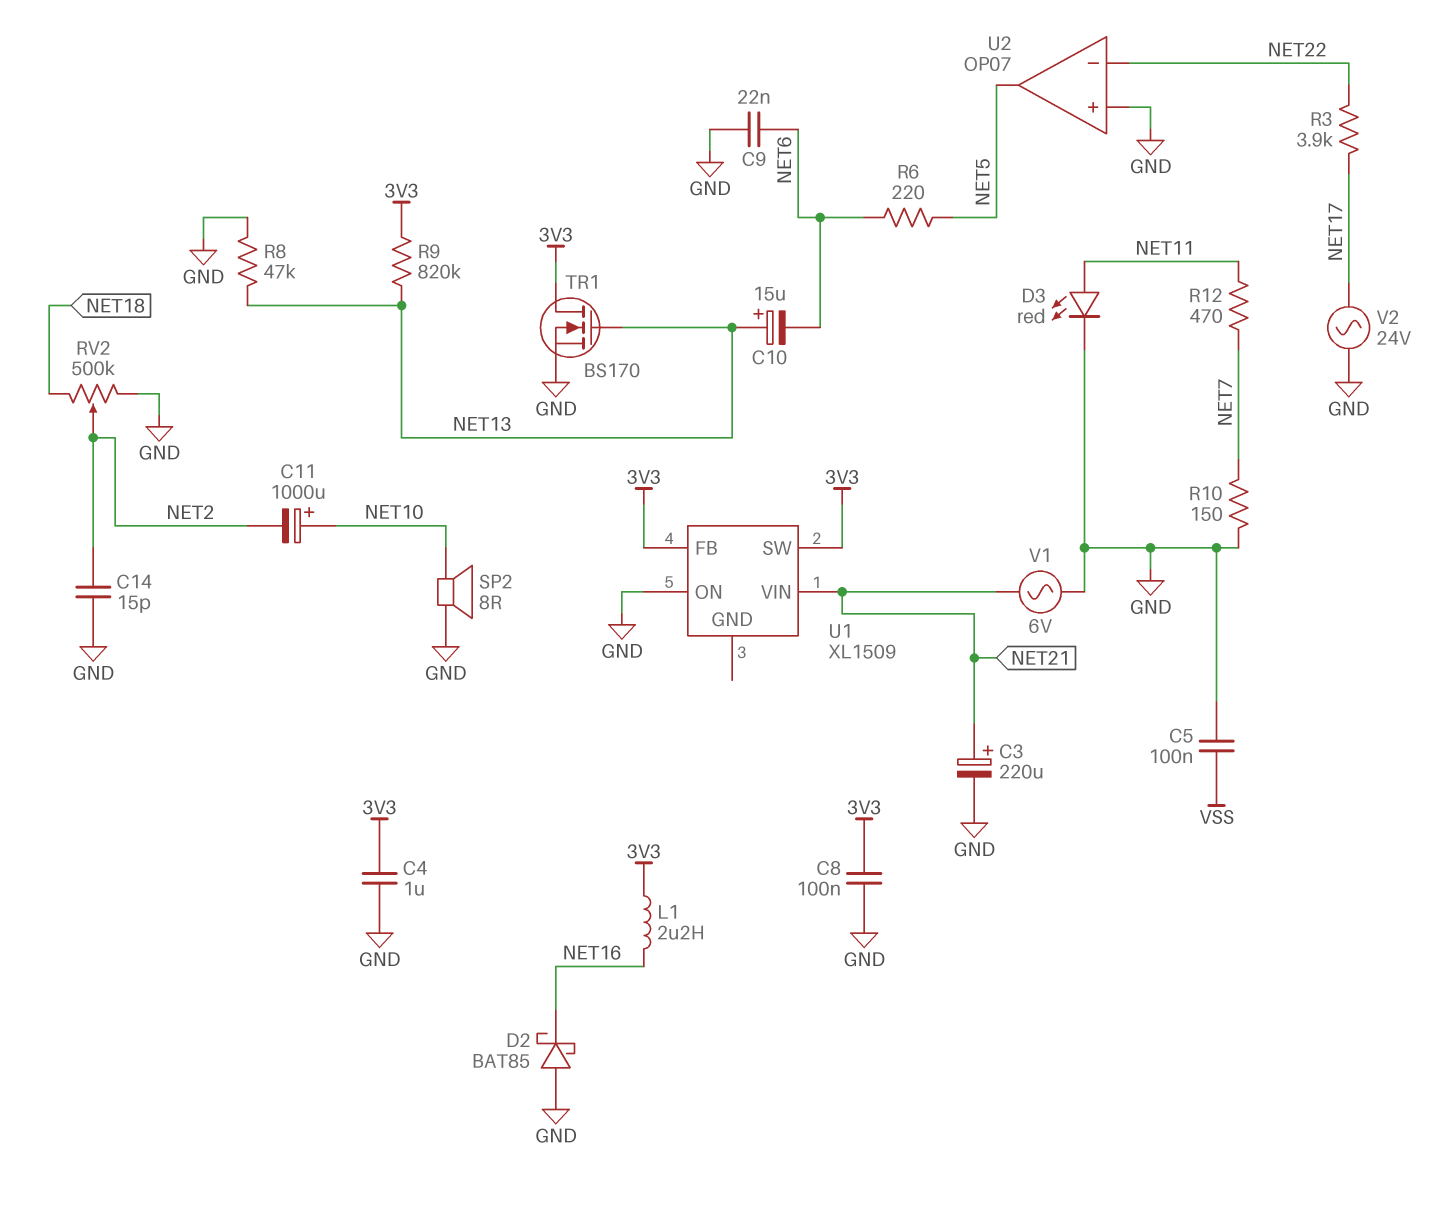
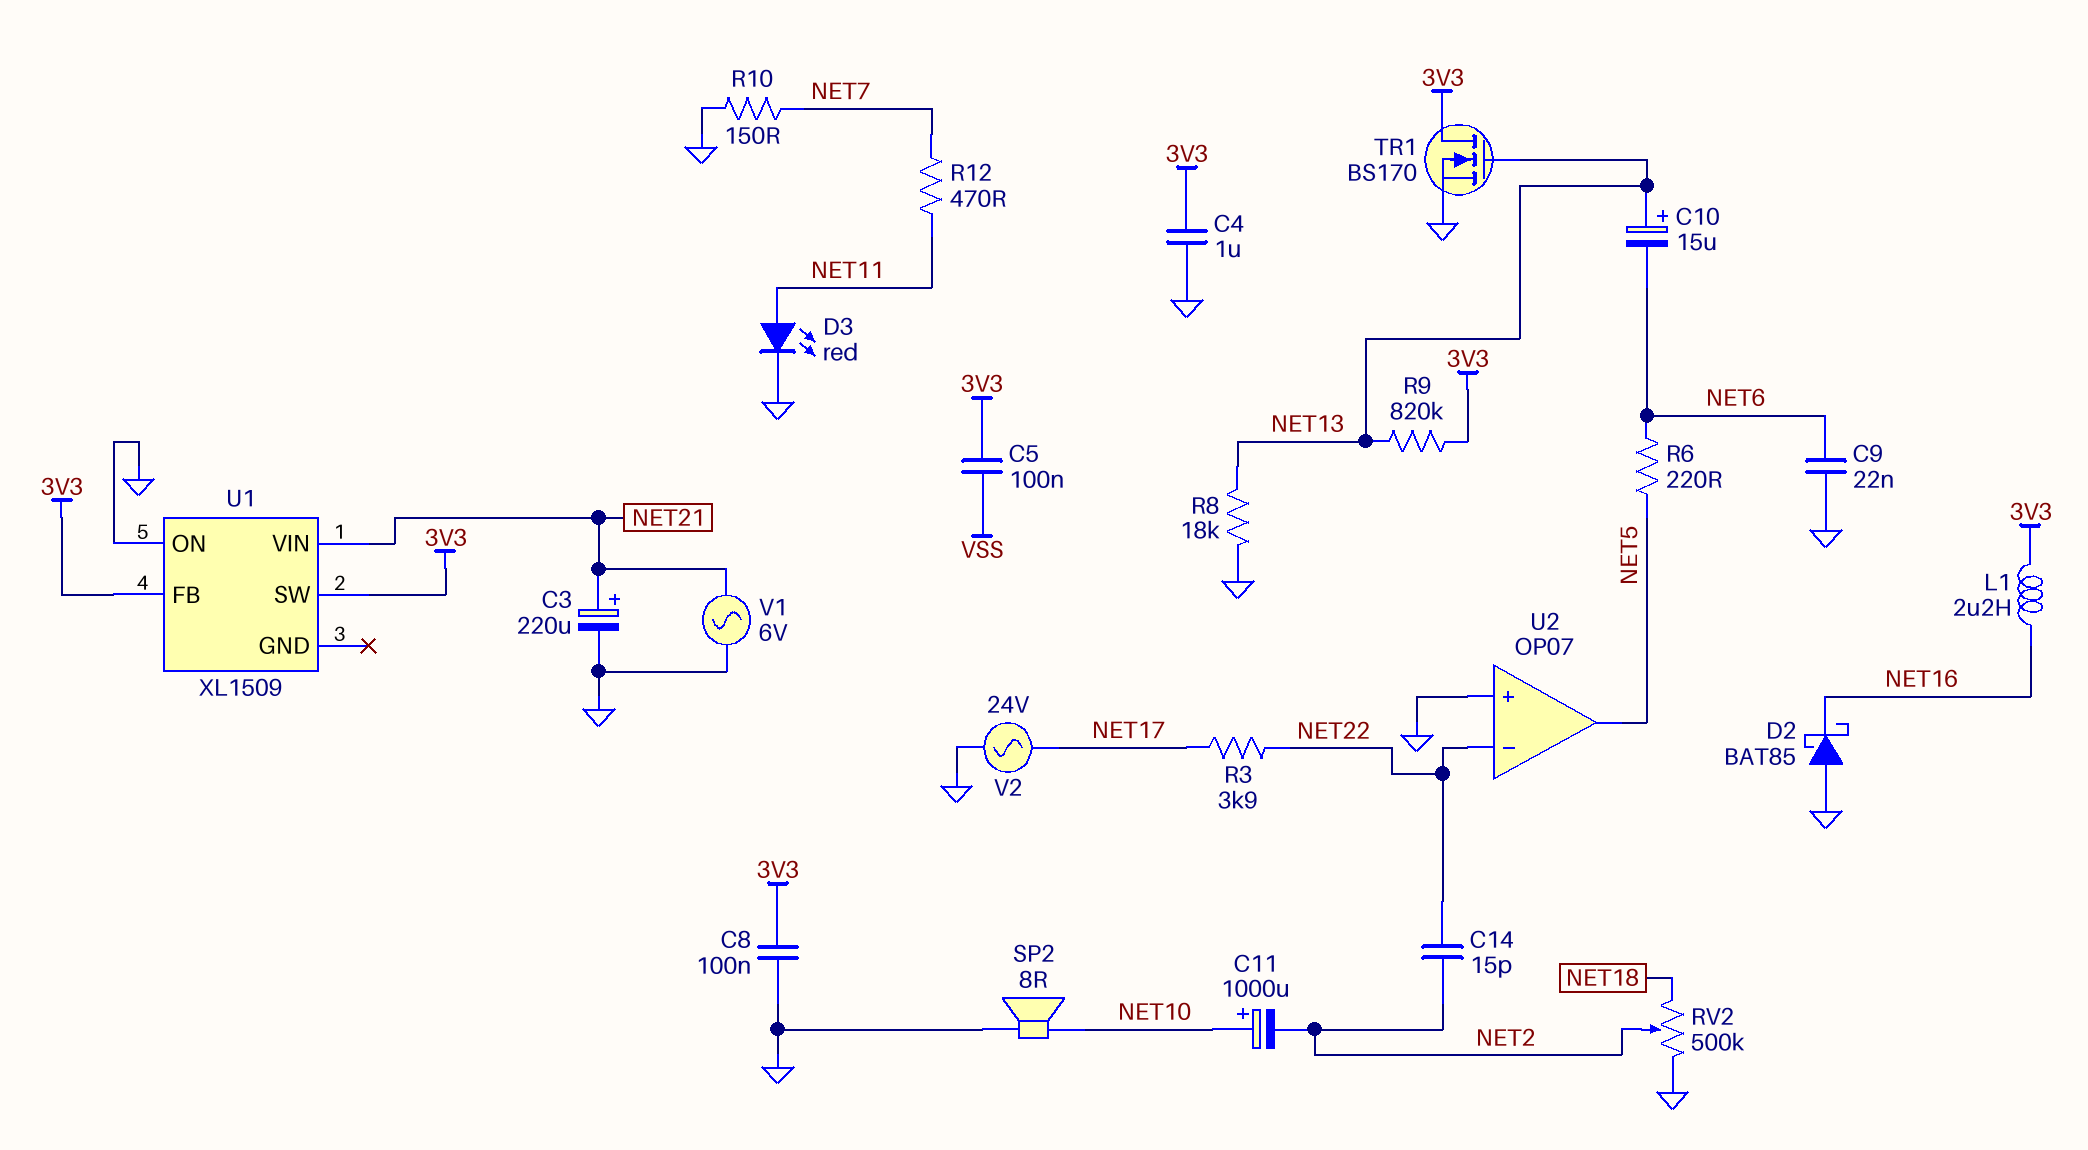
C5: 100nF (GND, VSS) -> 100nF (3V3, VSS)
C14: 15pF (GND, NET2) -> 15pF (NET2, NET22)
R8: 47k (GND, NET13) -> 18k (GND, NET13)

